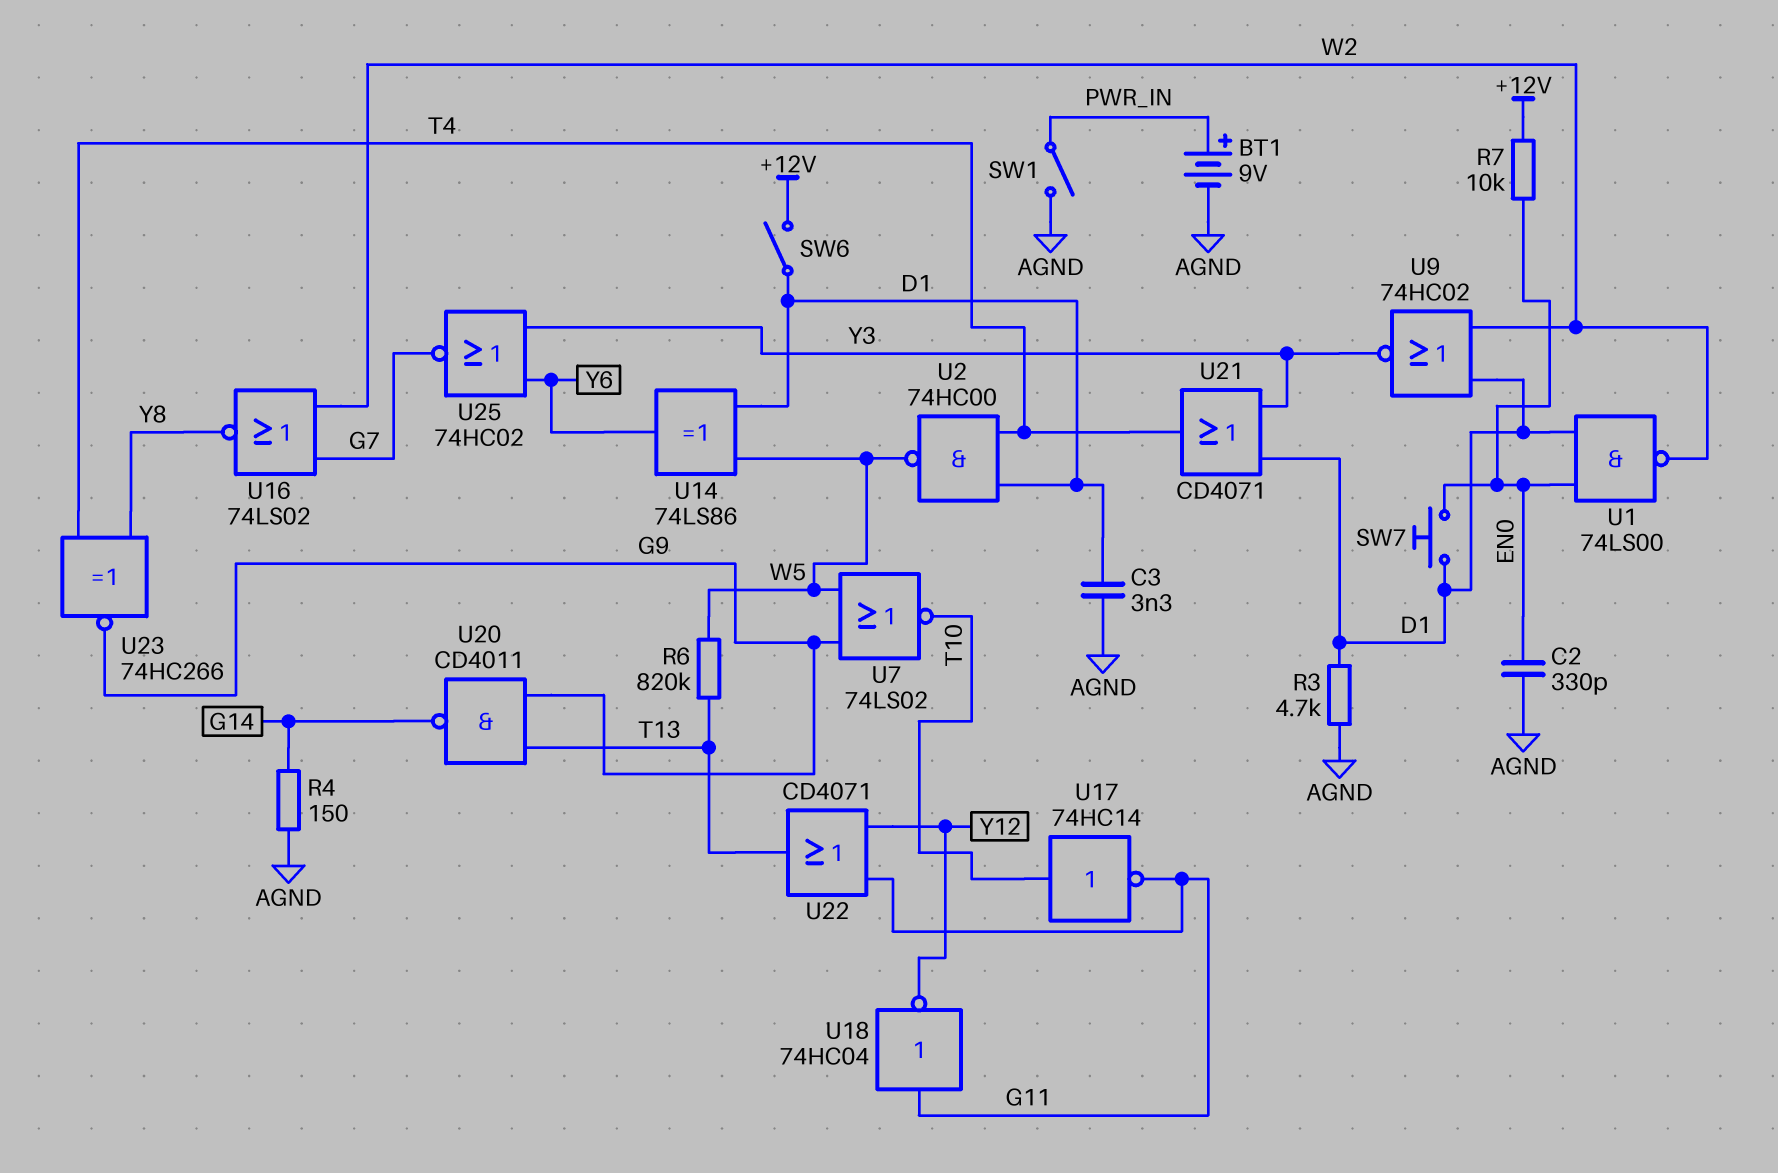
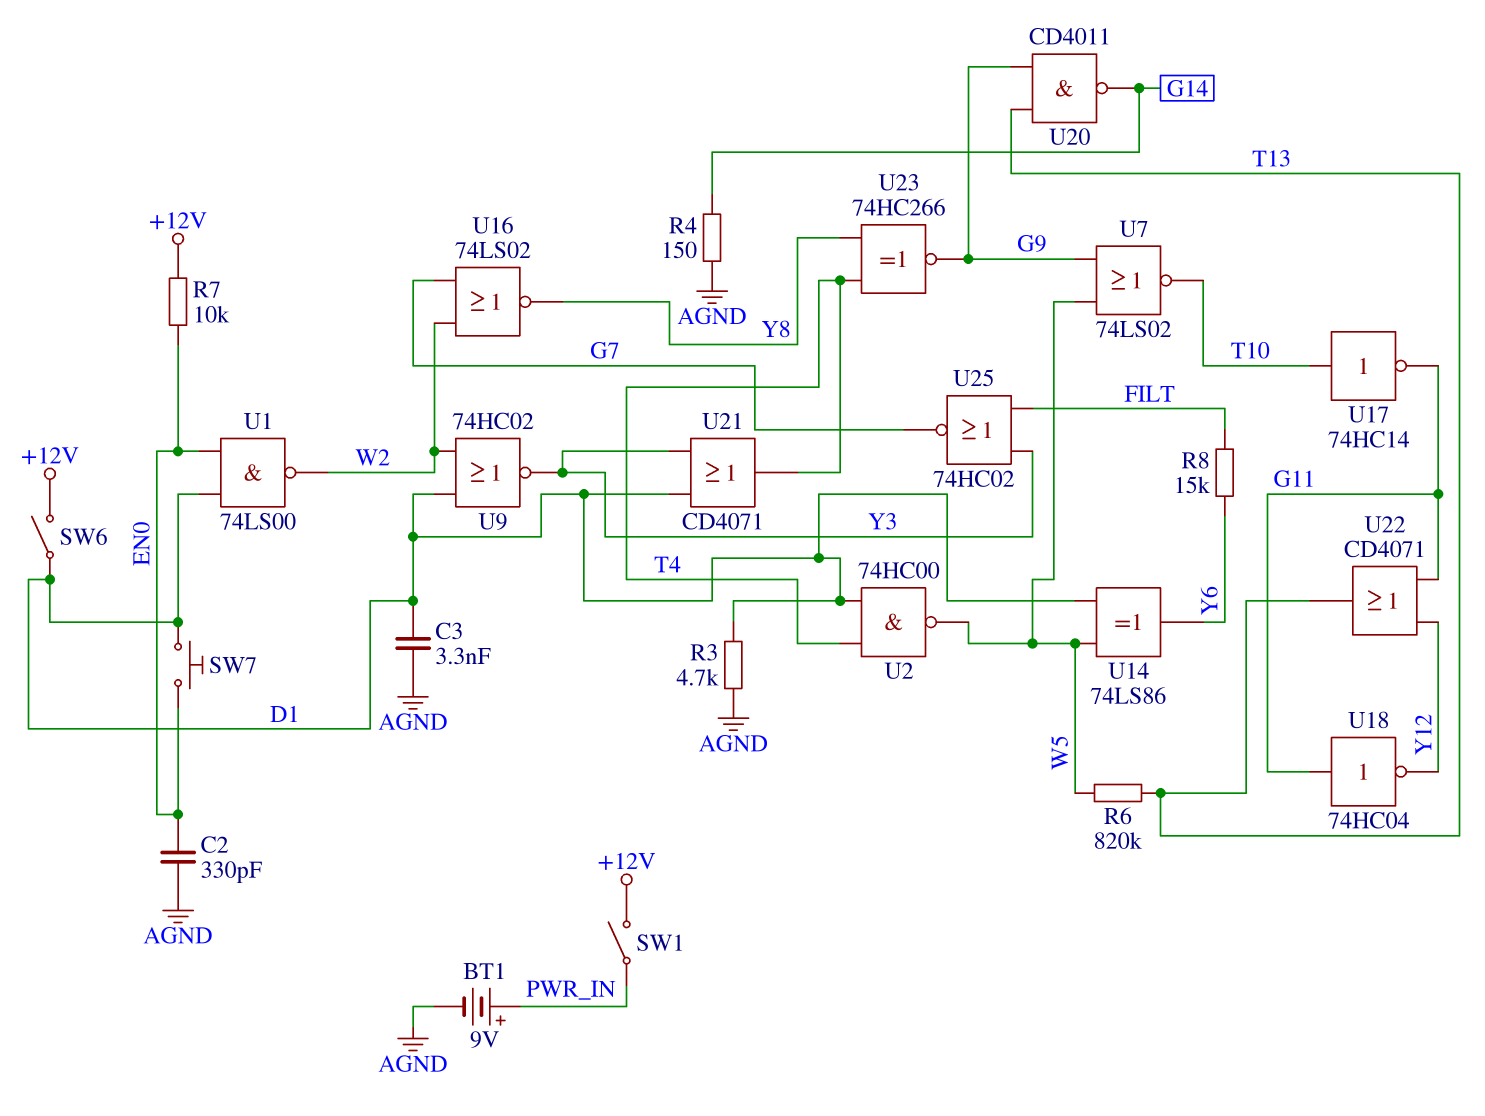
R8: none -> 15k (FILT, Y6)
SW1: switch (AGND, PWR_IN) -> switch (+12V, PWR_IN)
U25: NOR 74HC02 (in Y3, in Y6, out G7) -> NOR 74HC02 (in FILT, in Y3, out G7)

